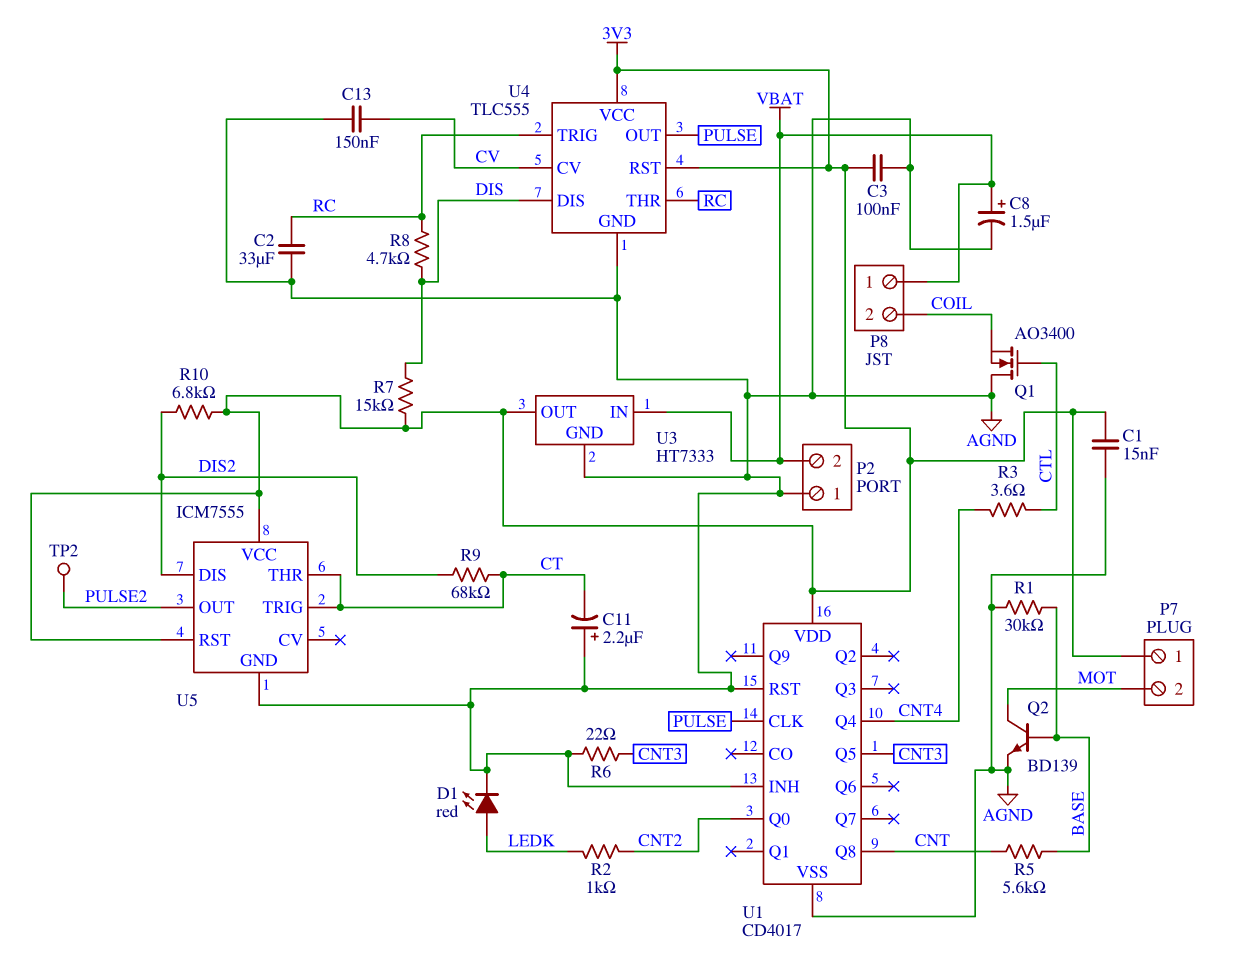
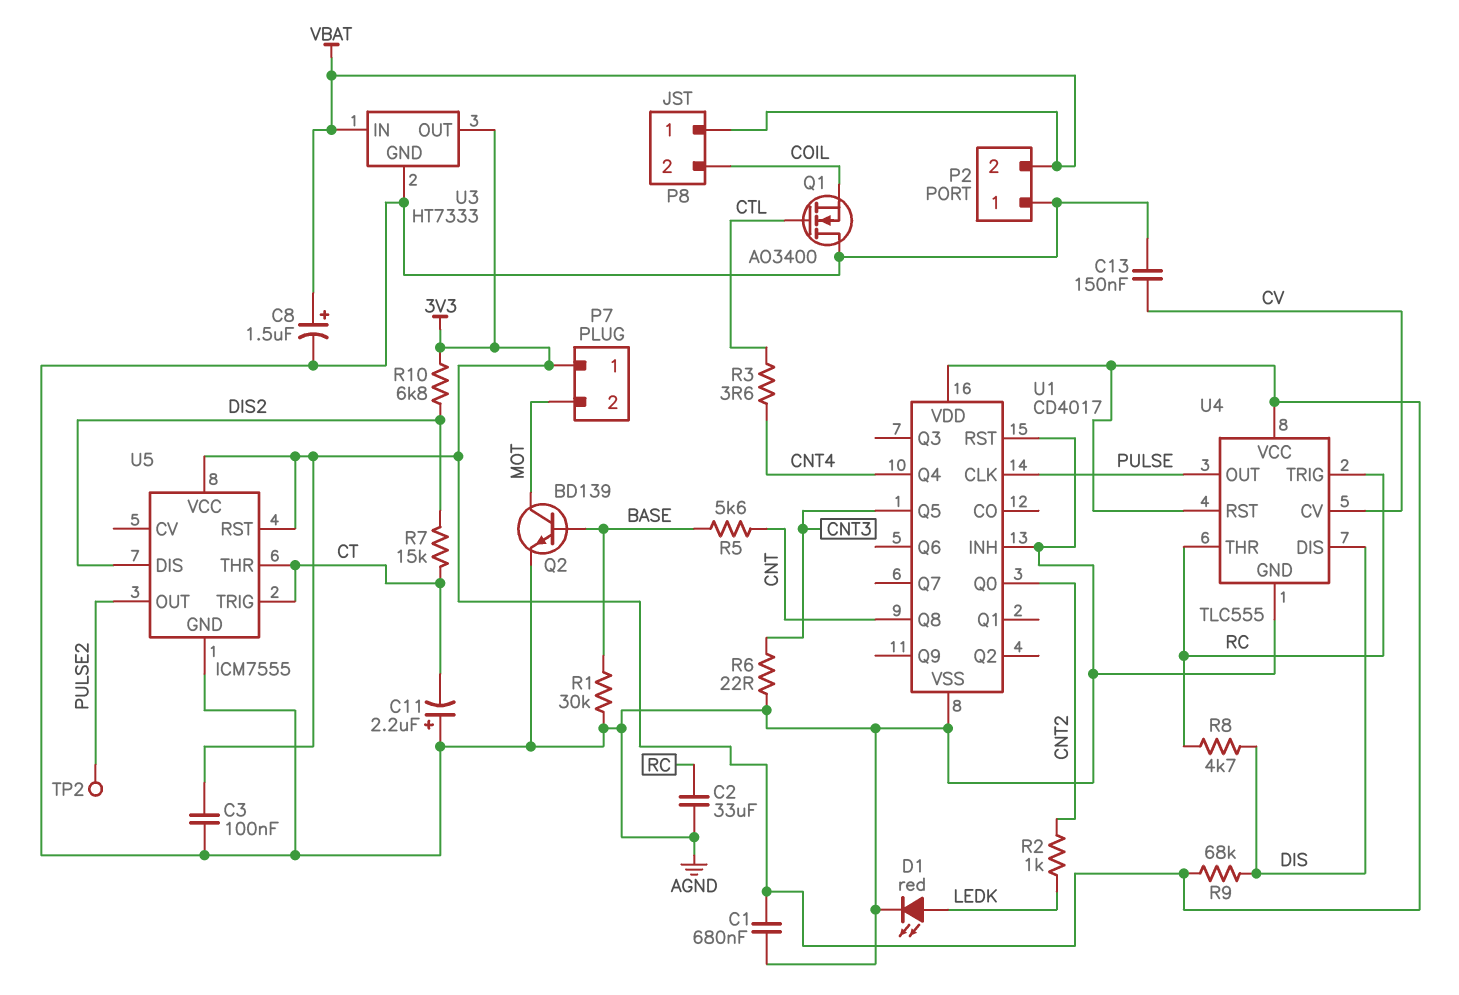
C1: 15nF (3V3, AGND) -> 680nF (3V3, AGND)
R7: 15k (3V3, DIS) -> 15k (CT, DIS2)
R9: 68k (CT, DIS2) -> 68k (3V3, DIS)

